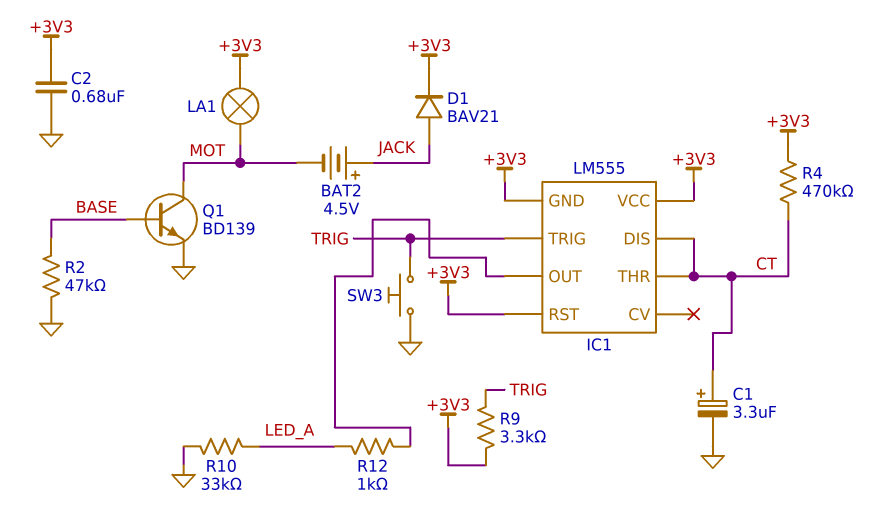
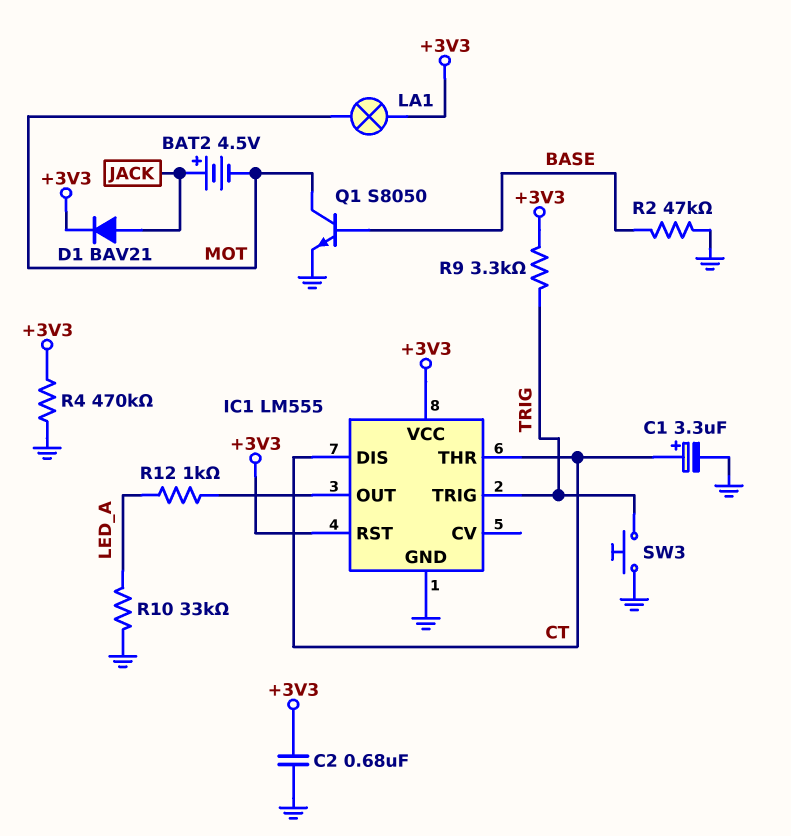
IC1 pin GND: +3V3 -> GND
Q1: NPN BD139 (B BASE, C MOT, E GND) -> NPN S8050 (B BASE, C MOT, E GND)
R4: 470k (+3V3, CT) -> 470k (+3V3, GND)

